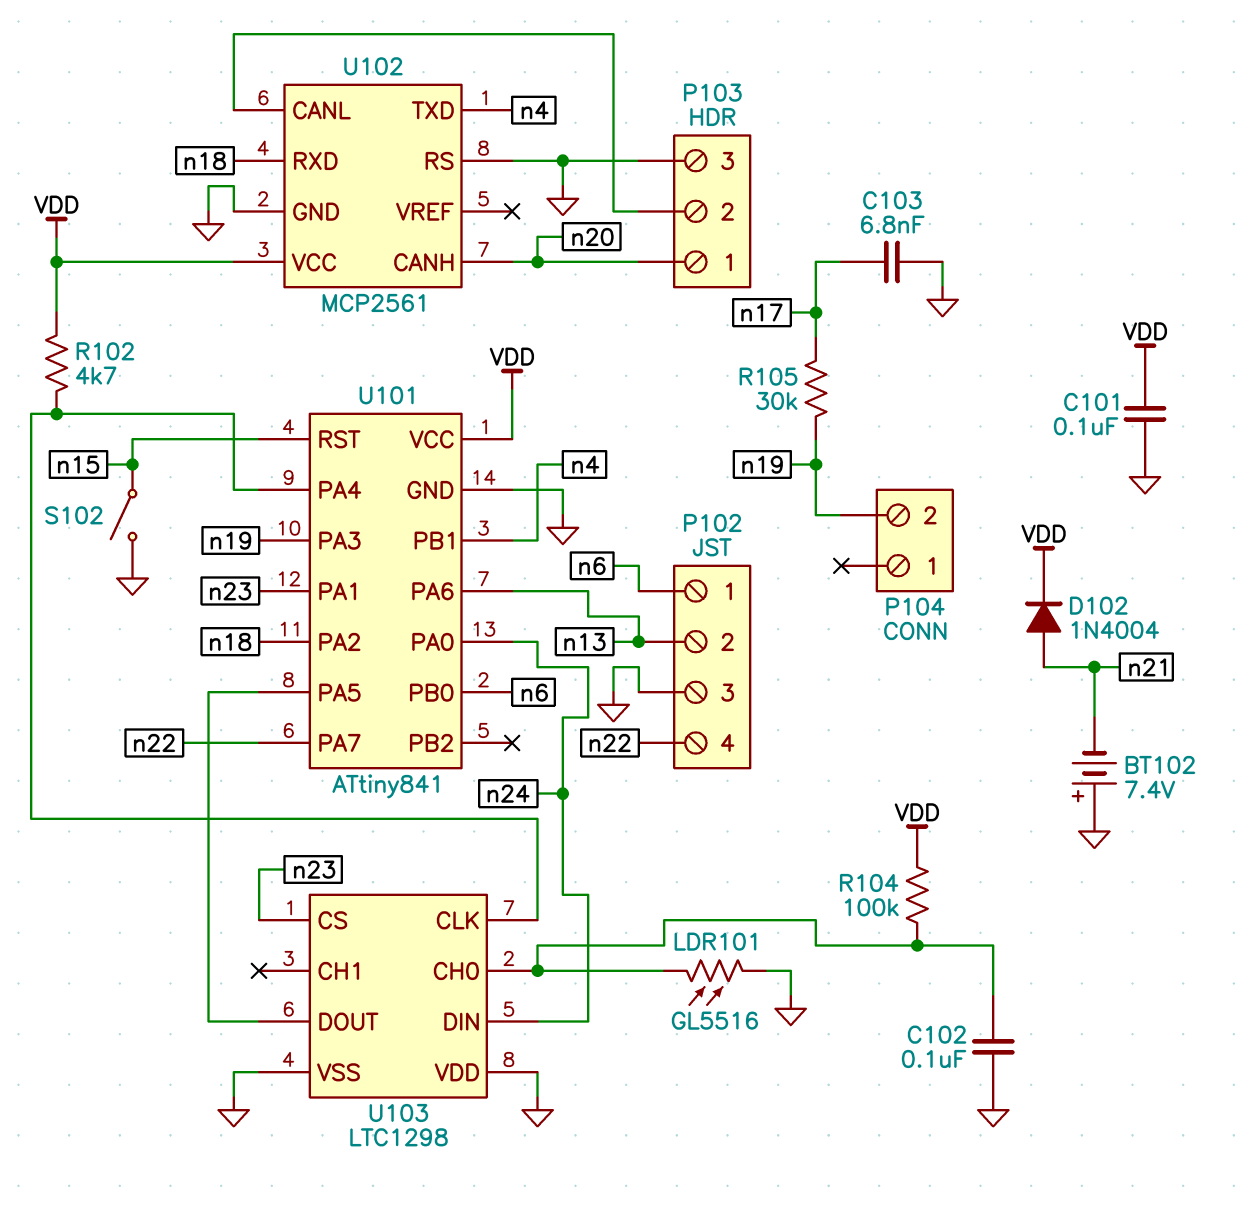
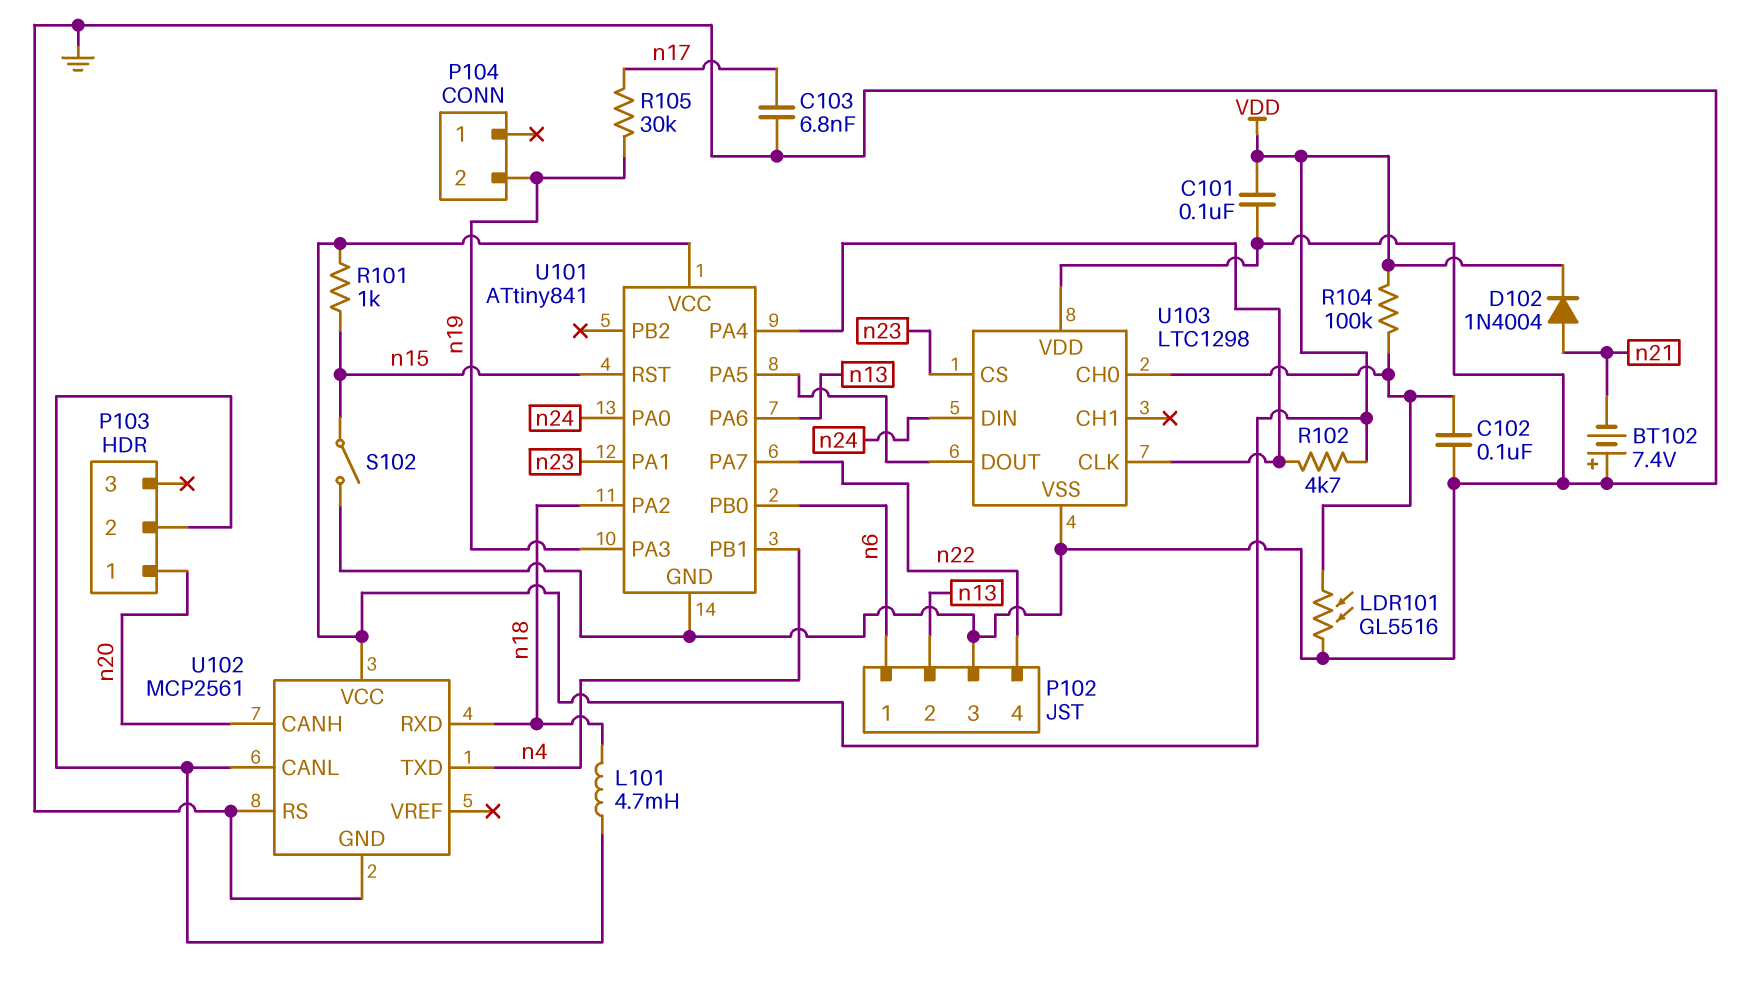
L101: none -> 4.7mH (P103/2, n18)
P103 pin 3: GND -> none
R101: none -> 1k (VDD, n15)

